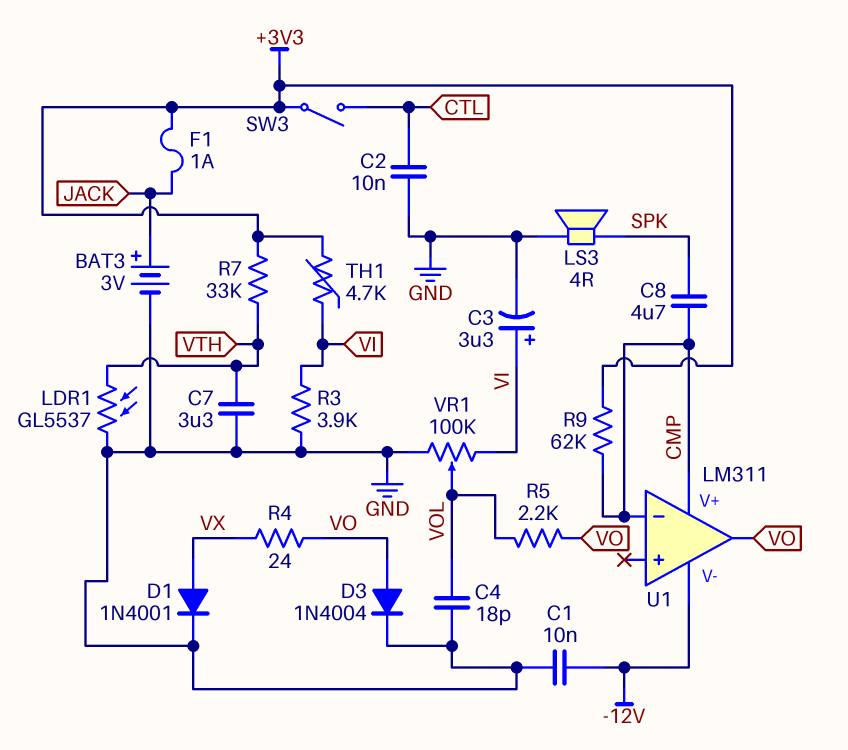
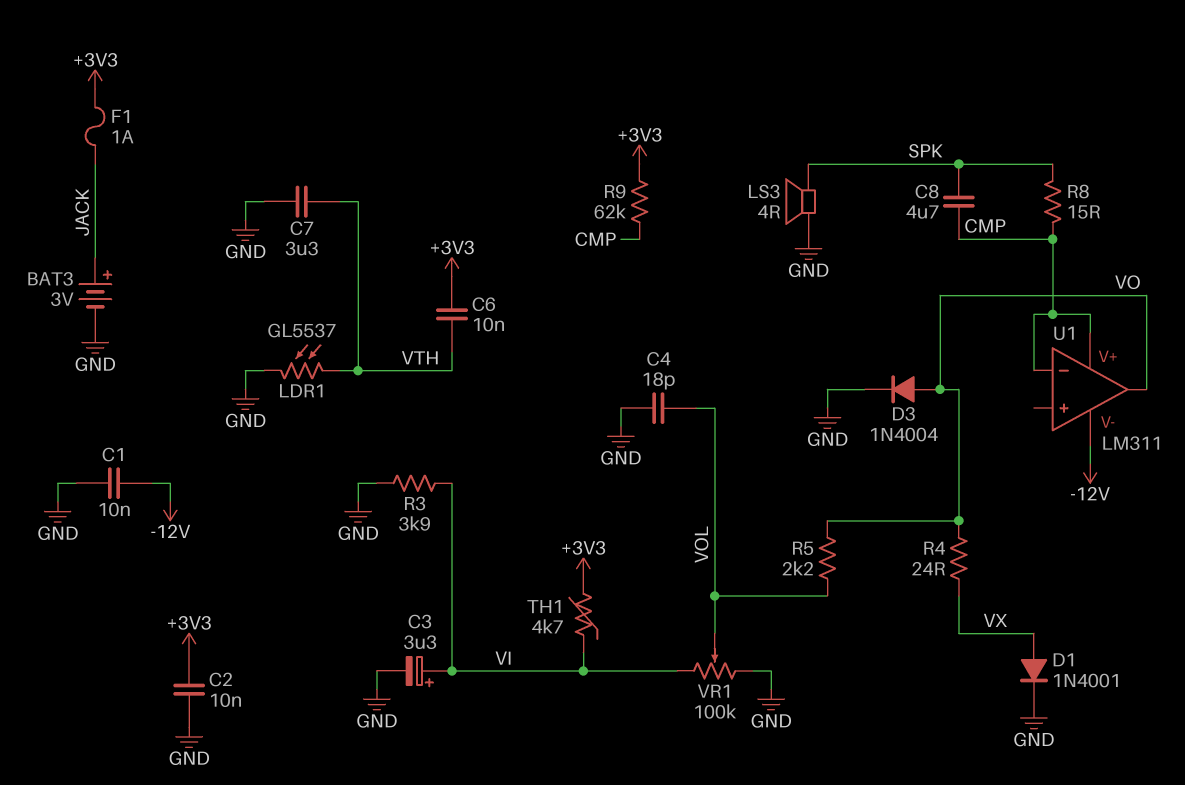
C2: 10nF (CTL, GND) -> 10nF (+3V3, GND)
C6: none -> 10nF (+3V3, VTH)
R7: 33k (+3V3, VTH) -> none
R8: none -> 15 (CMP, SPK)
SW3: switch (+3V3, CTL) -> none

